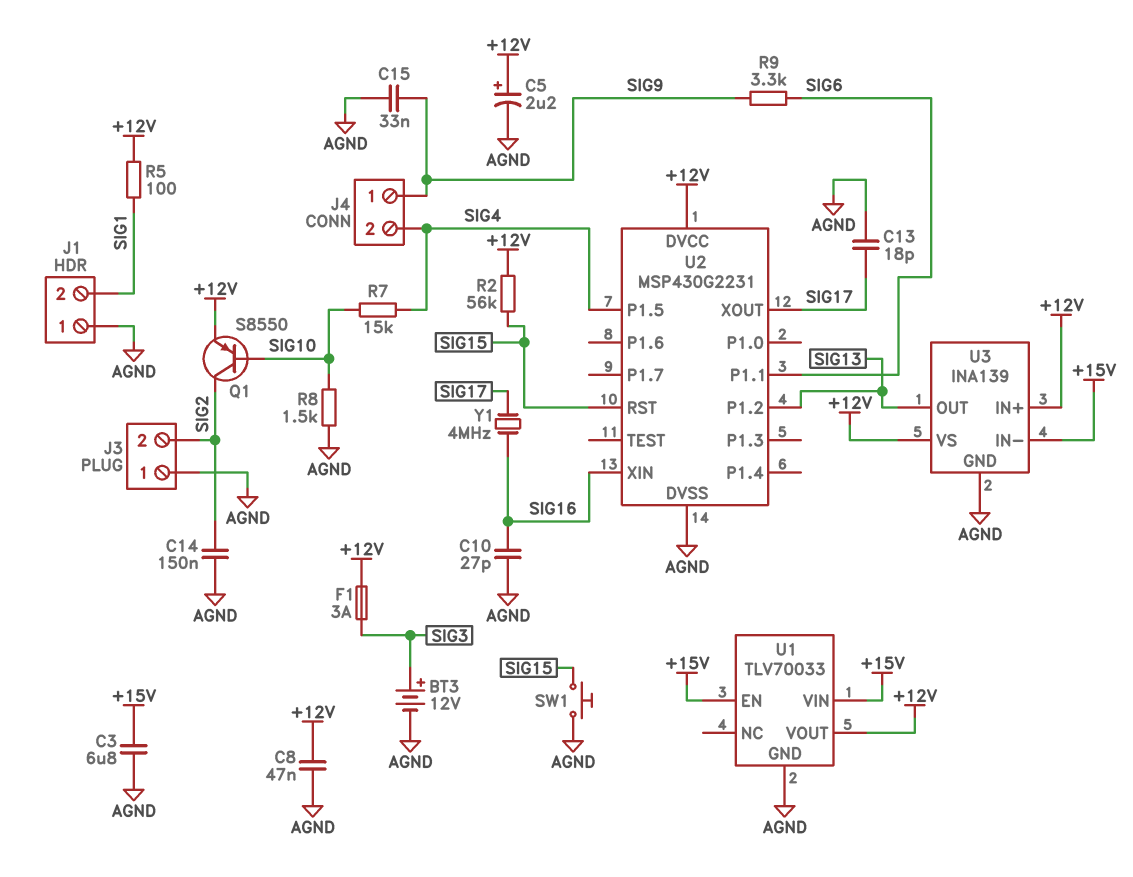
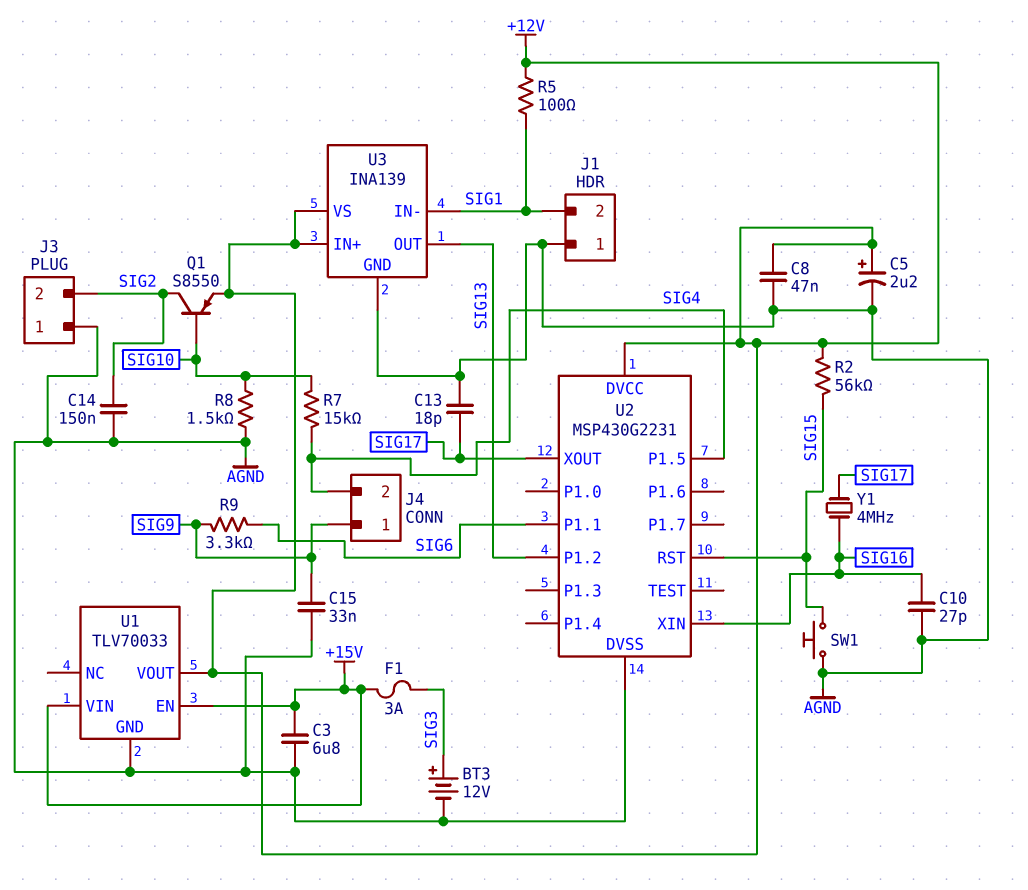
F1: 3A (+12V, SIG3) -> 3A (+15V, SIG3)
U3 pin IN-: +15V -> SIG1

